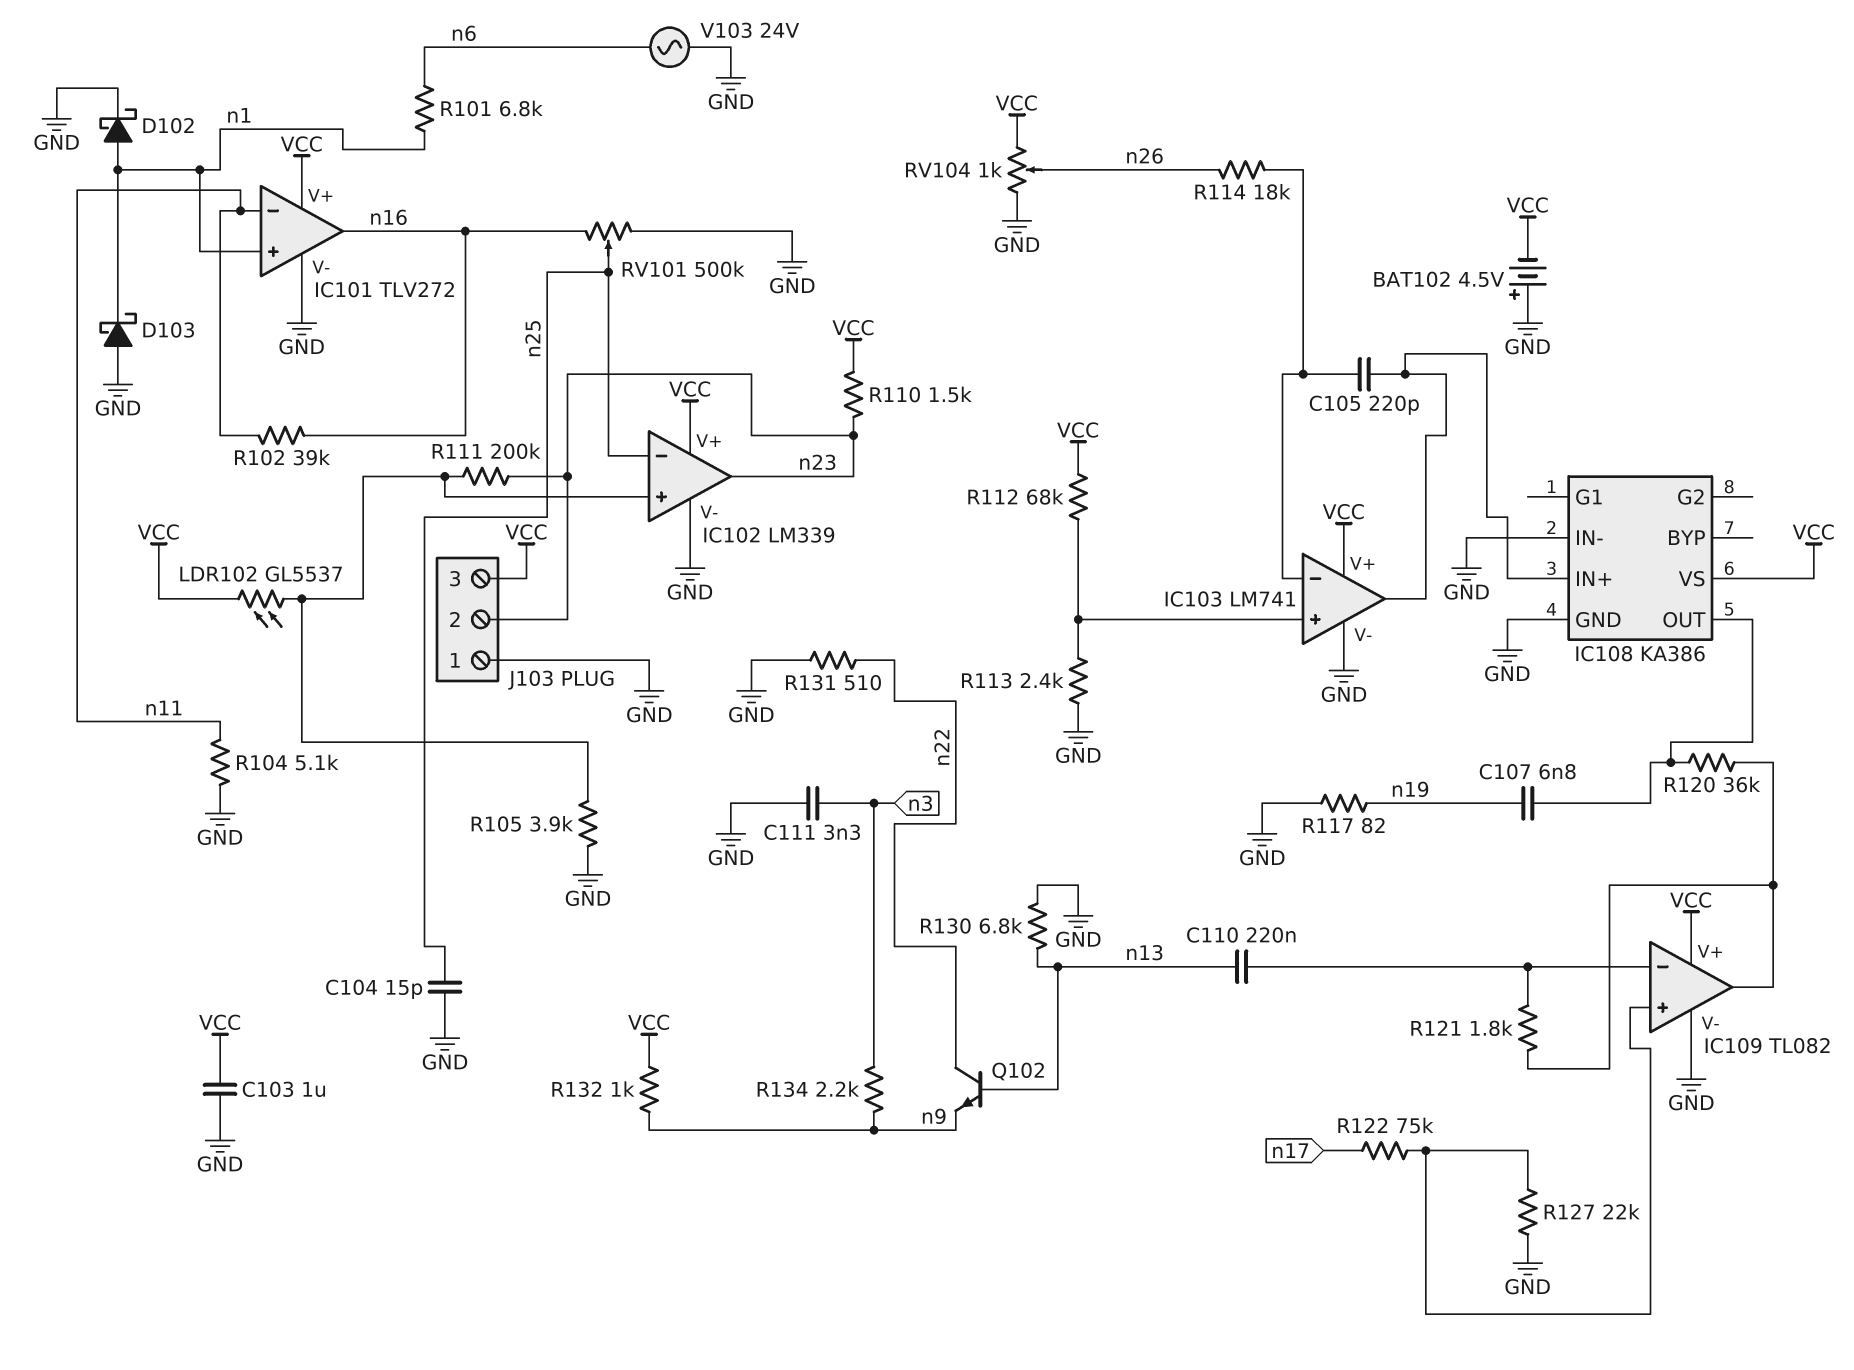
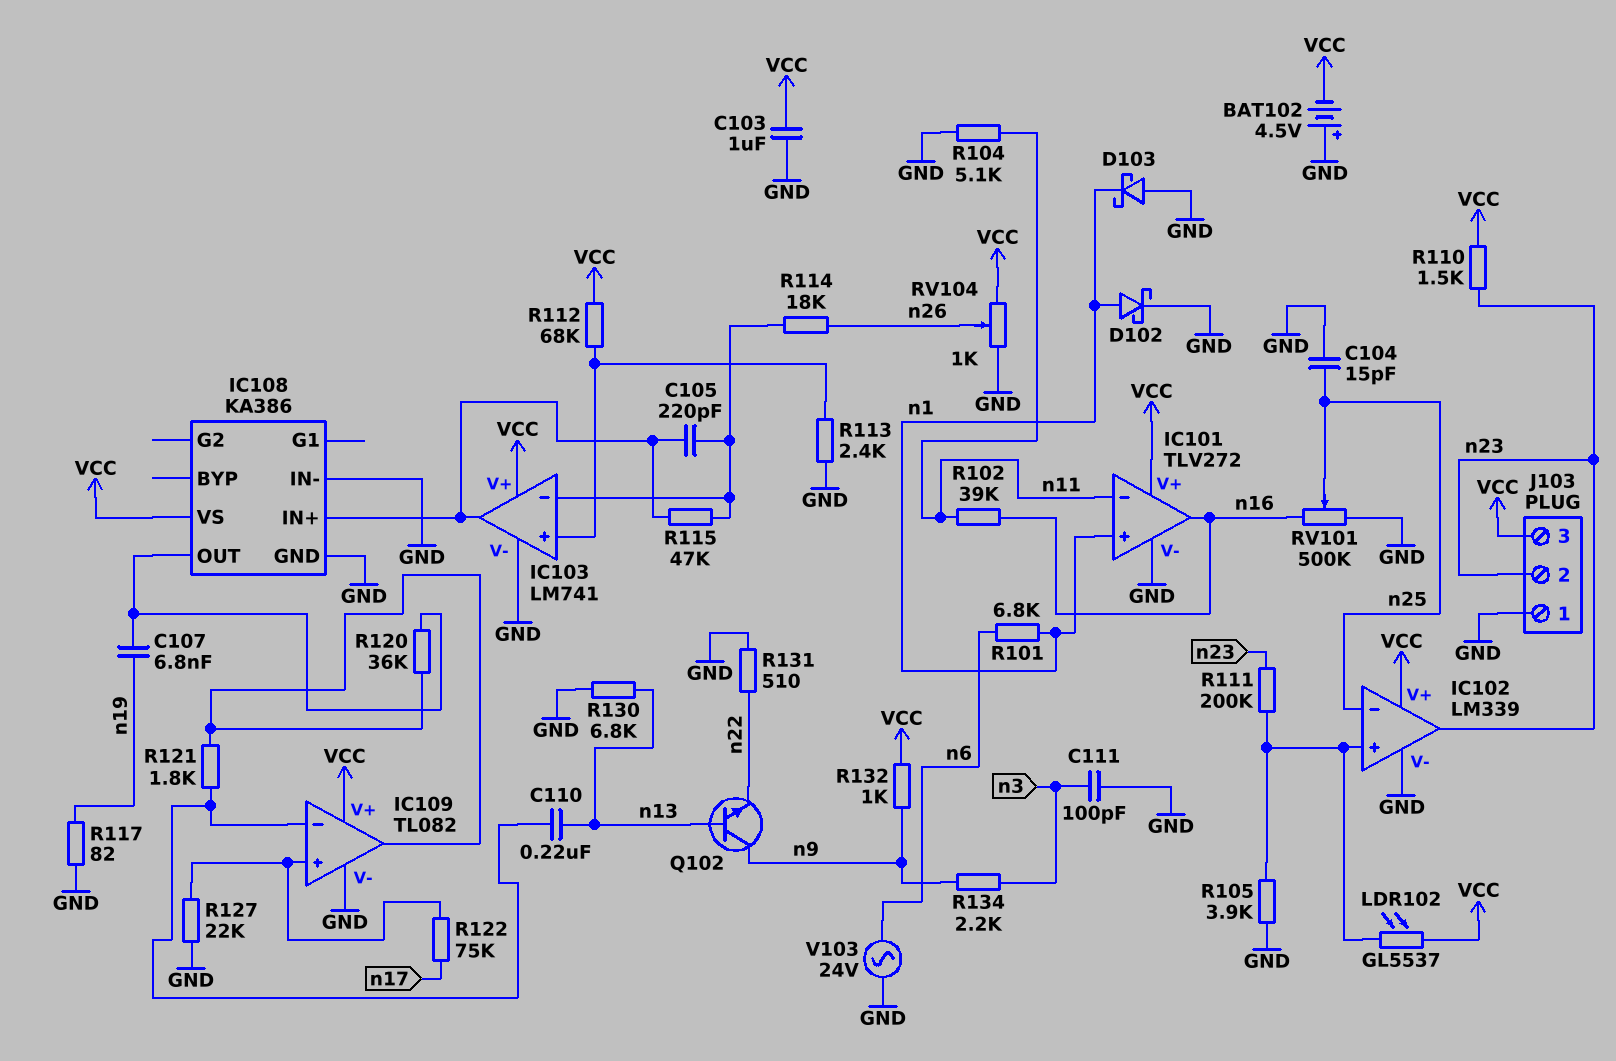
C111: 3.3nF (GND, n3) -> 100pF (GND, n3)
Q102: NPN (B n13, C n22, E n9) -> NPN (B n13, C n9, E n22)
R115: none -> 47k (IC103/in-, IC103/out)

